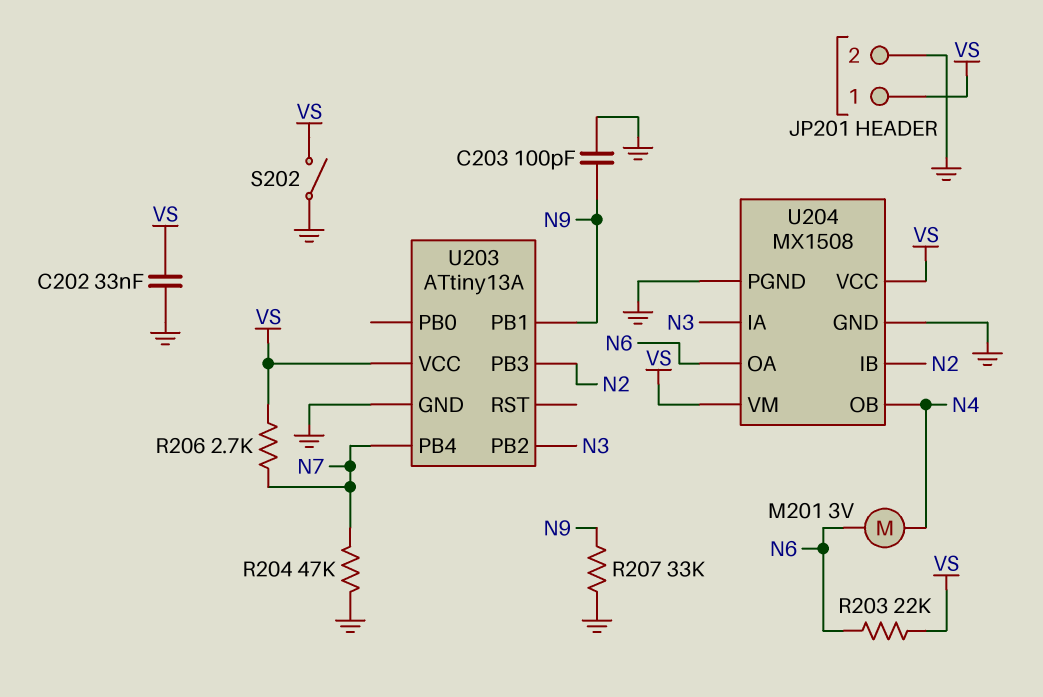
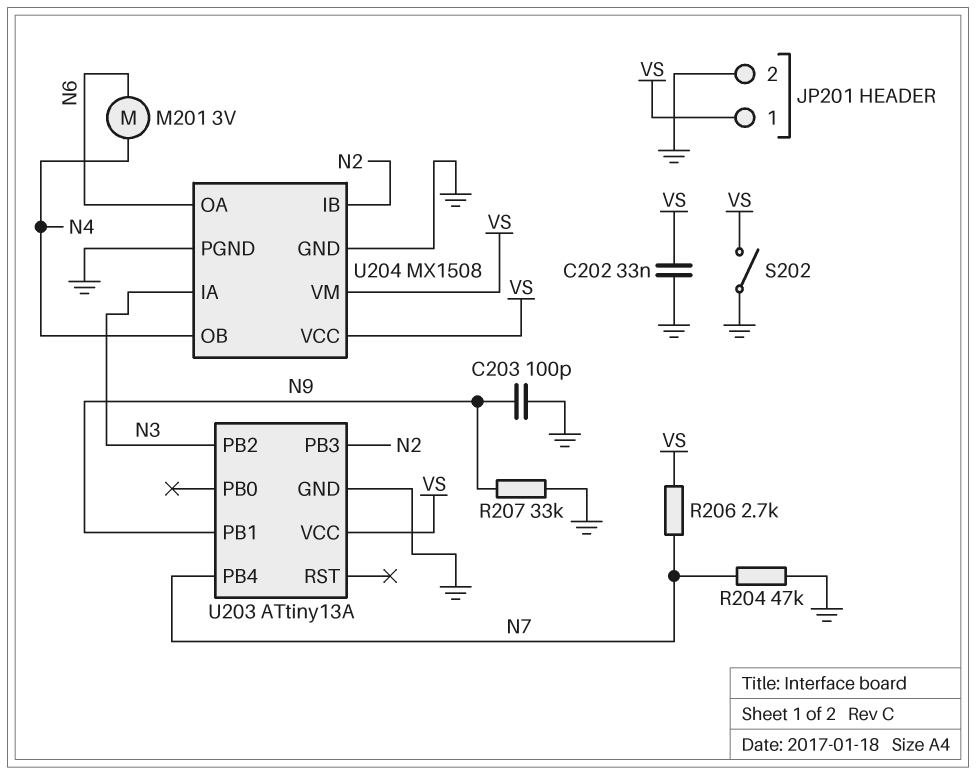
R203: 22k (N6, VS) -> none

